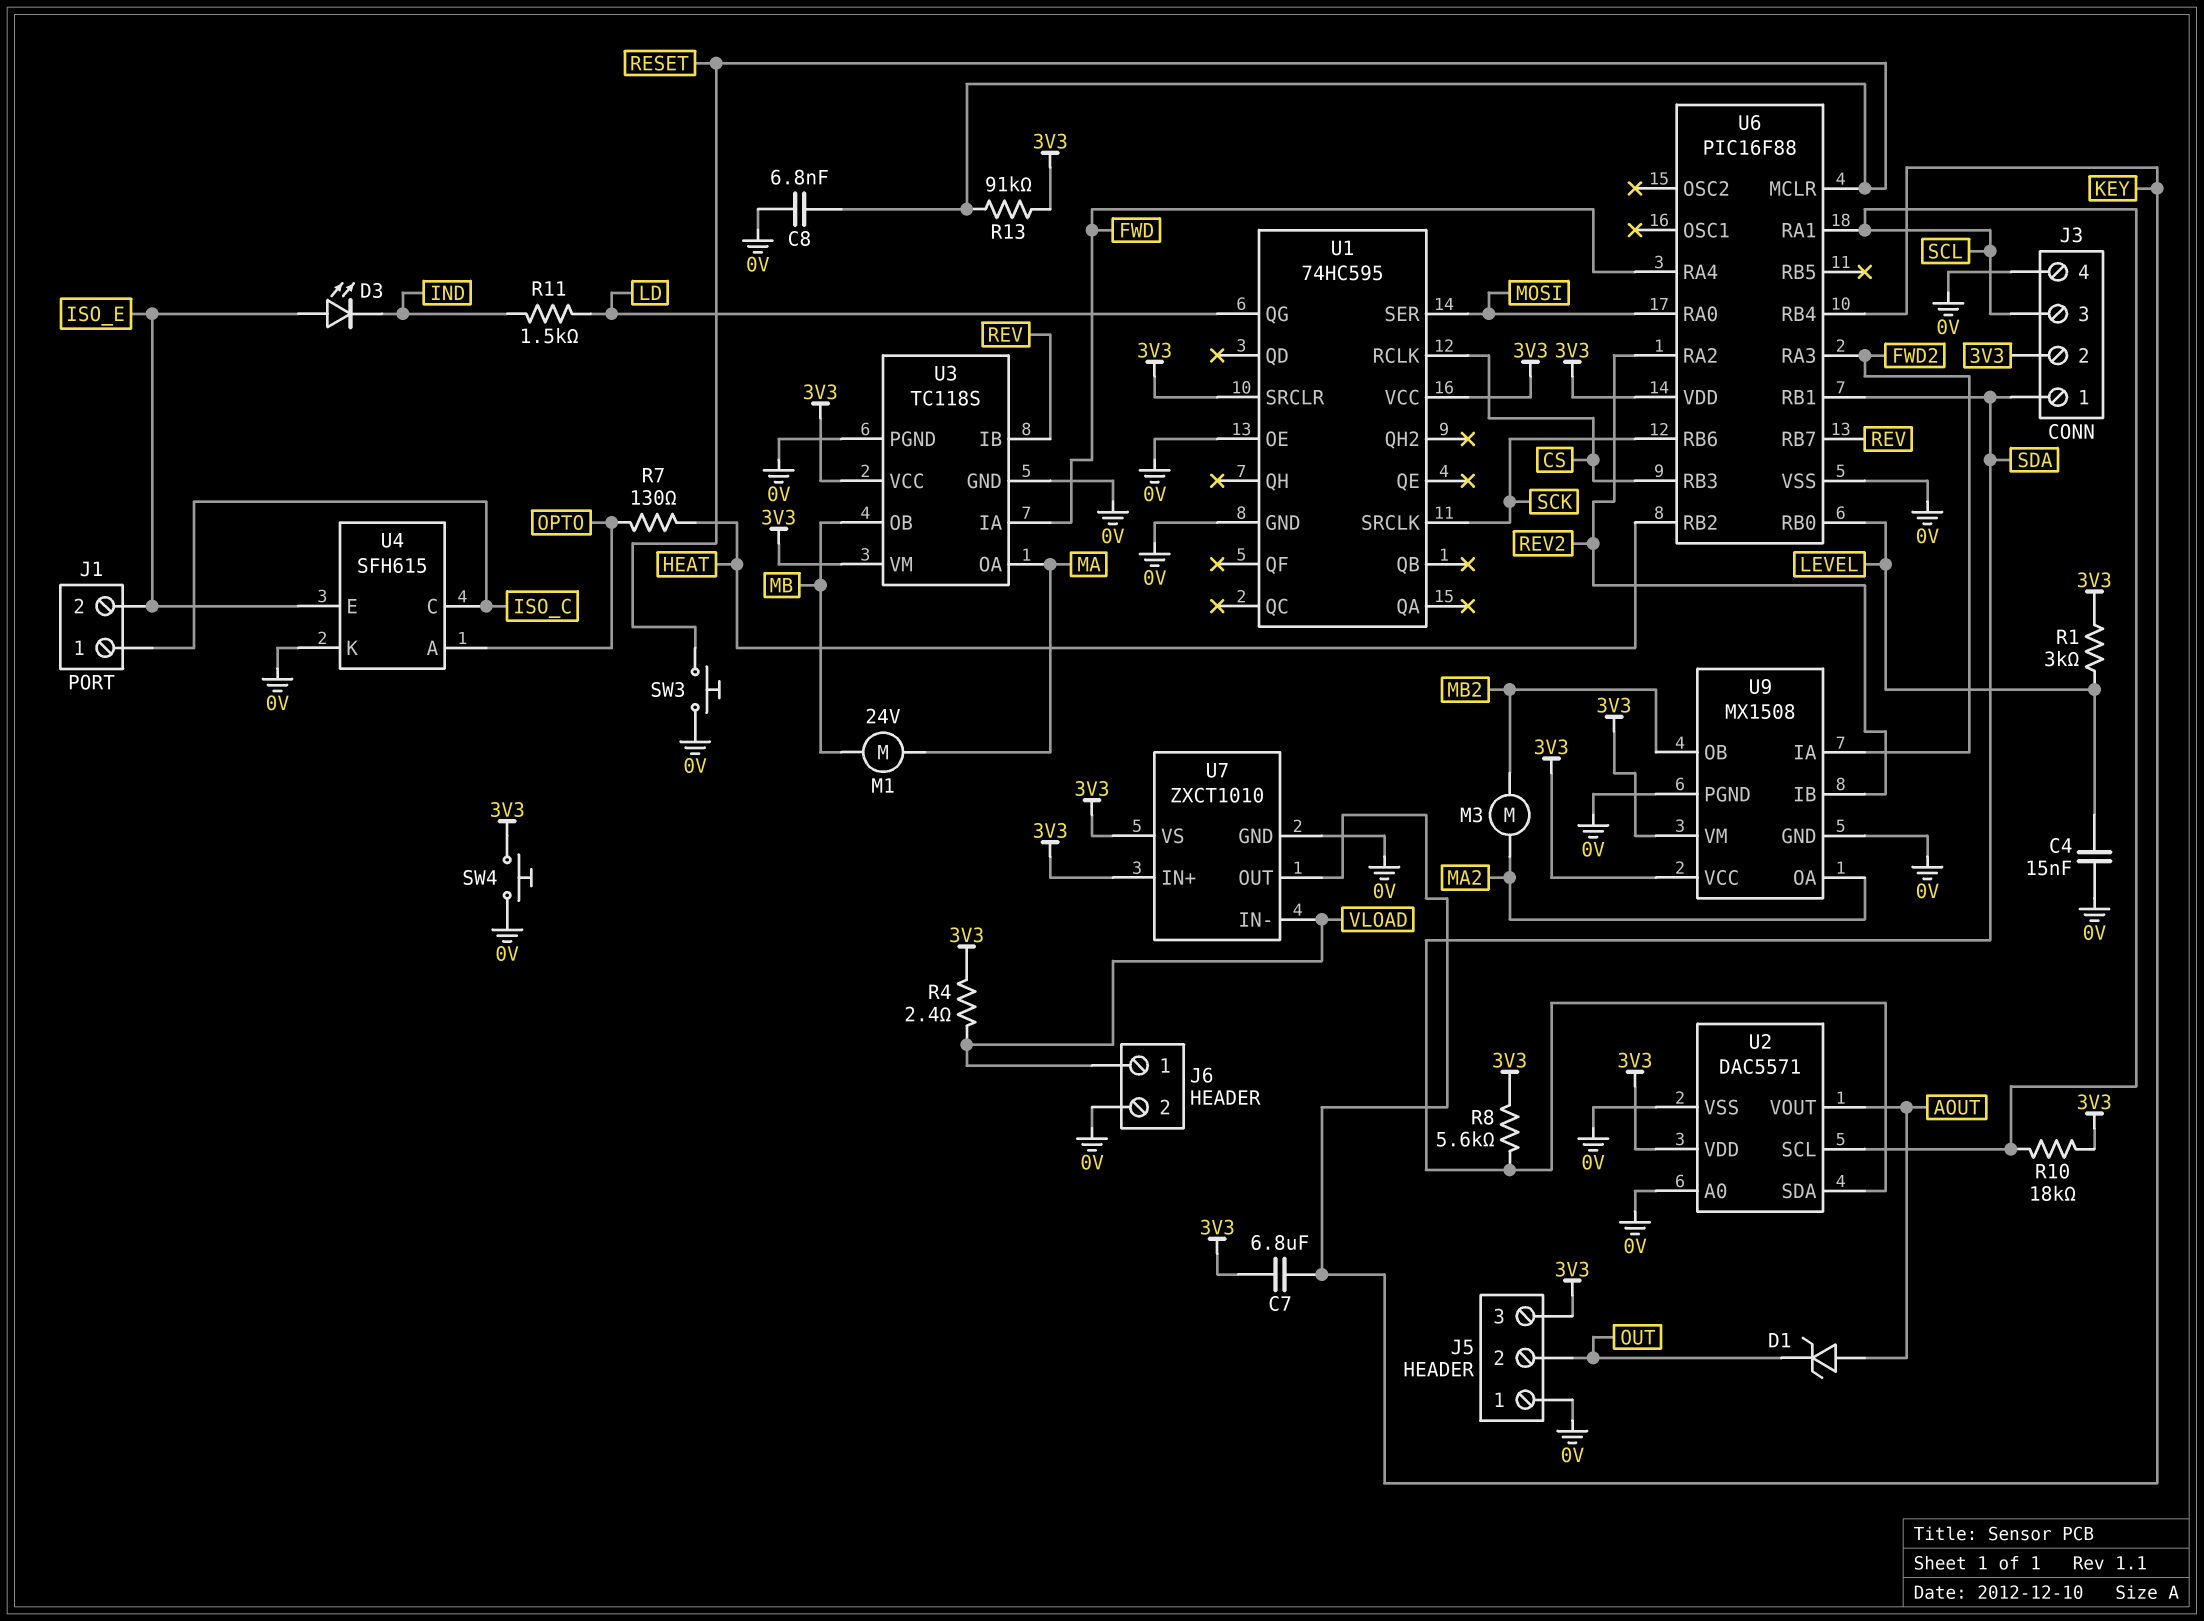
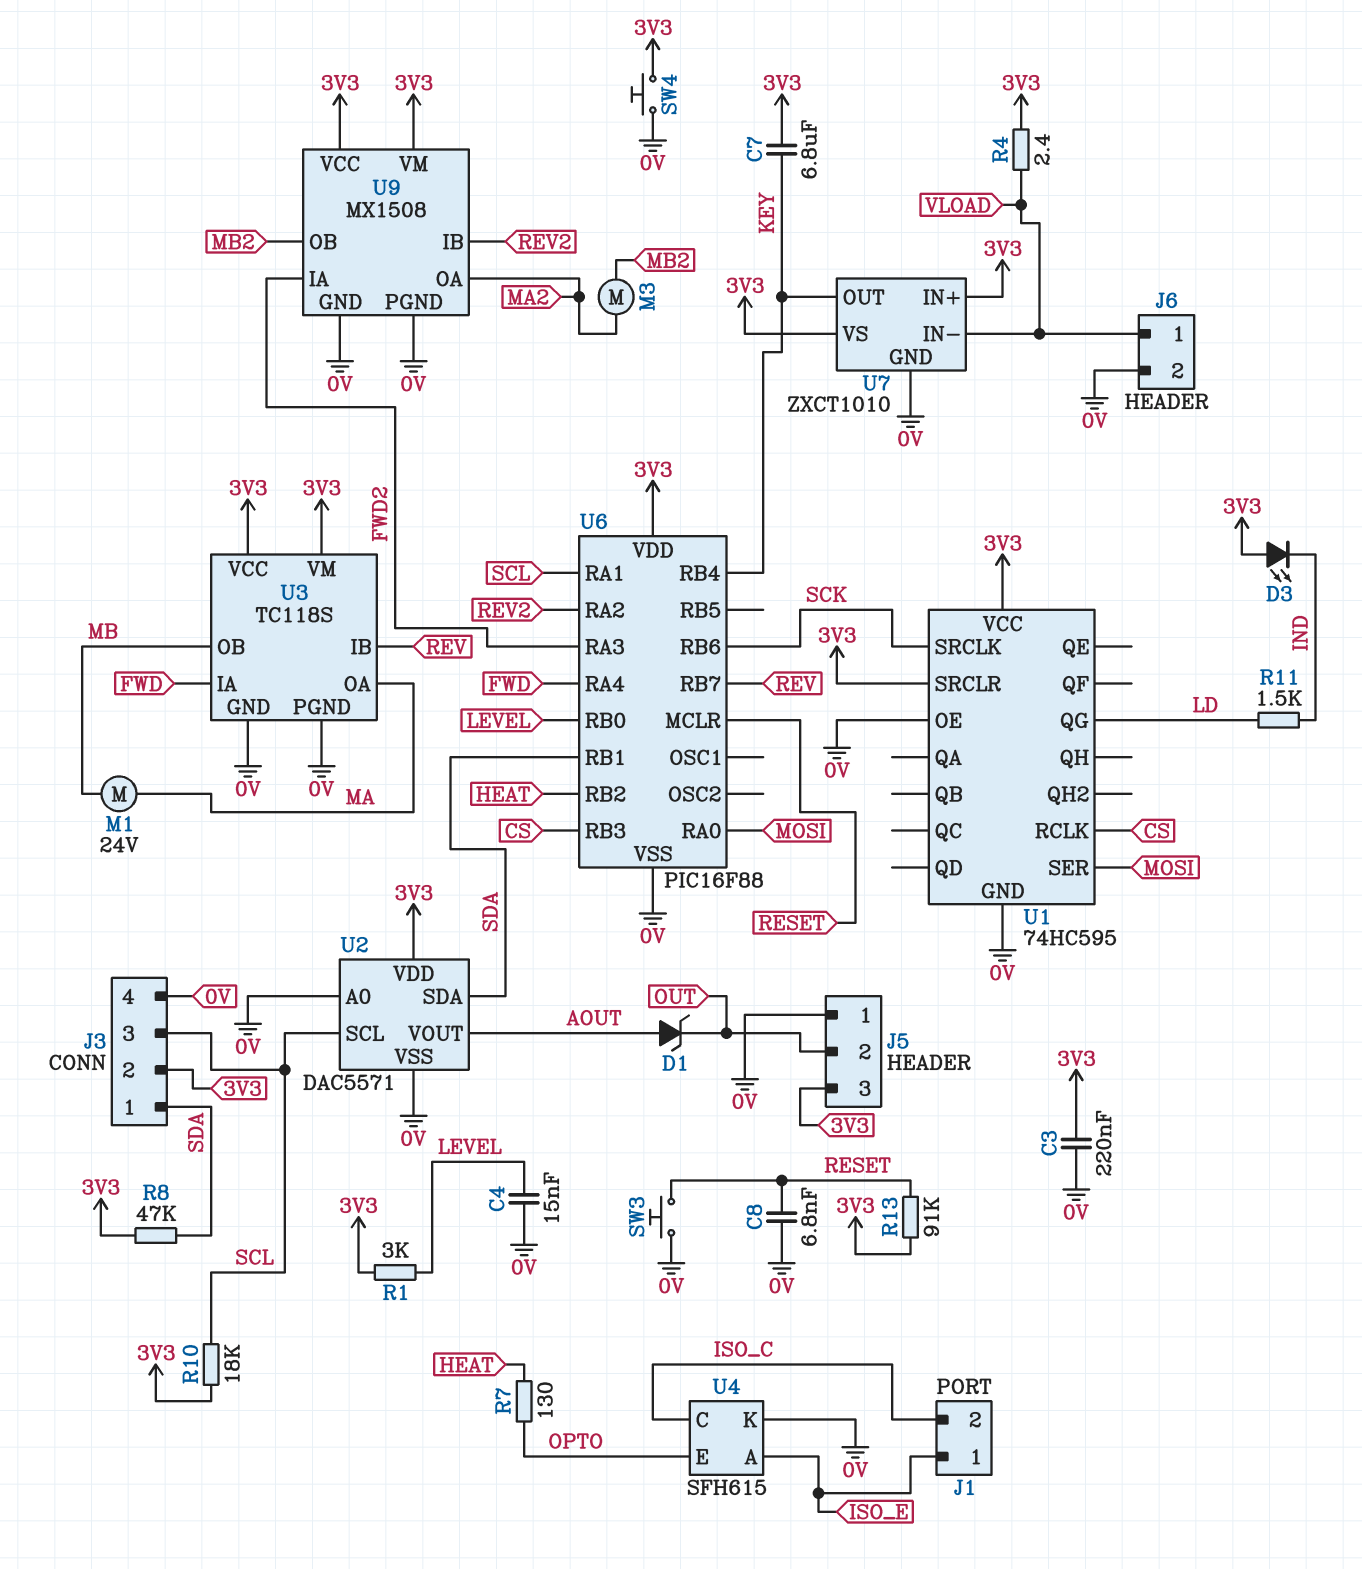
C3: none -> 220nF (0V, 3V3)
D3: LED (A ISO_E, K IND) -> LED (A 3V3, K IND)
J1 pin 1: ISO_C -> ISO_E
J1 pin 2: ISO_E -> ISO_C
R8: 5.6k (3V3, SDA) -> 47k (3V3, SDA)
U4 pin A: OPTO -> ISO_E
U4 pin E: ISO_E -> OPTO

